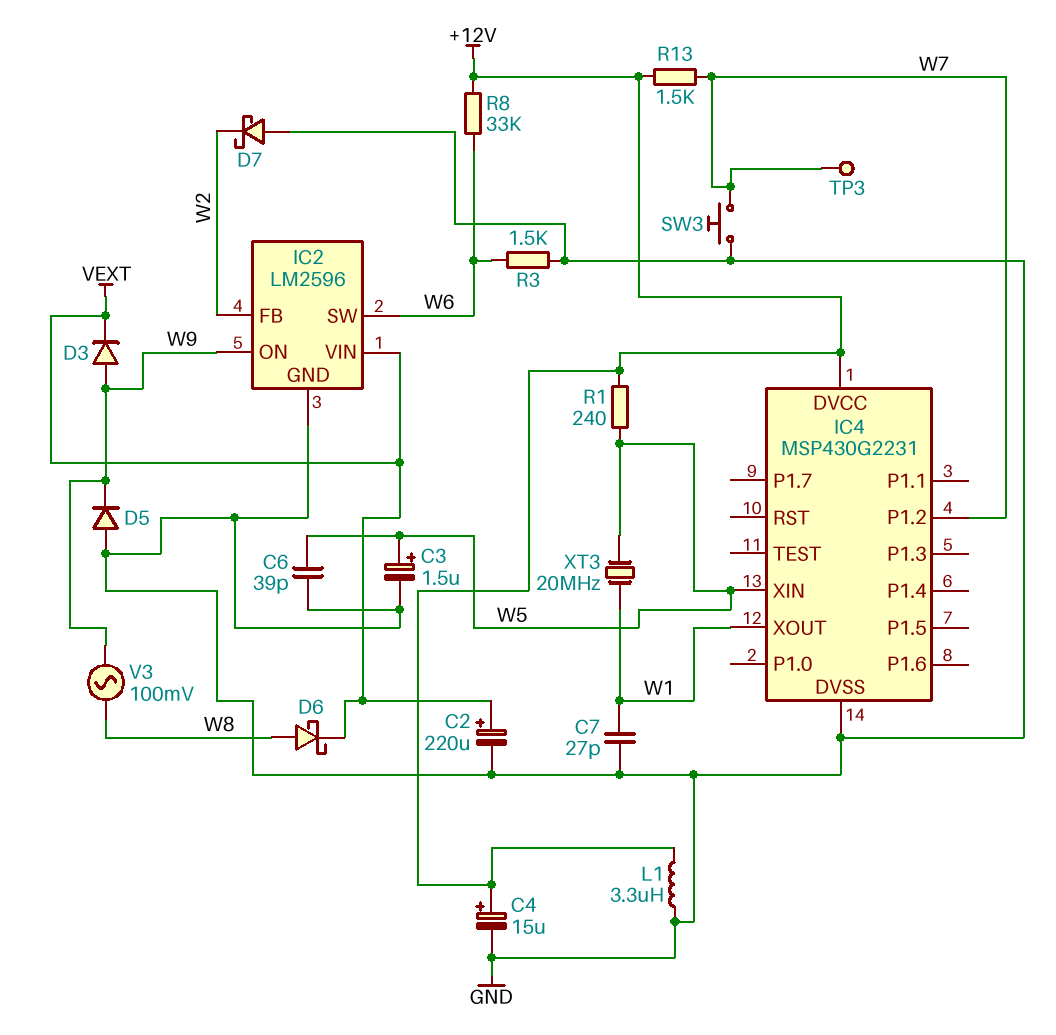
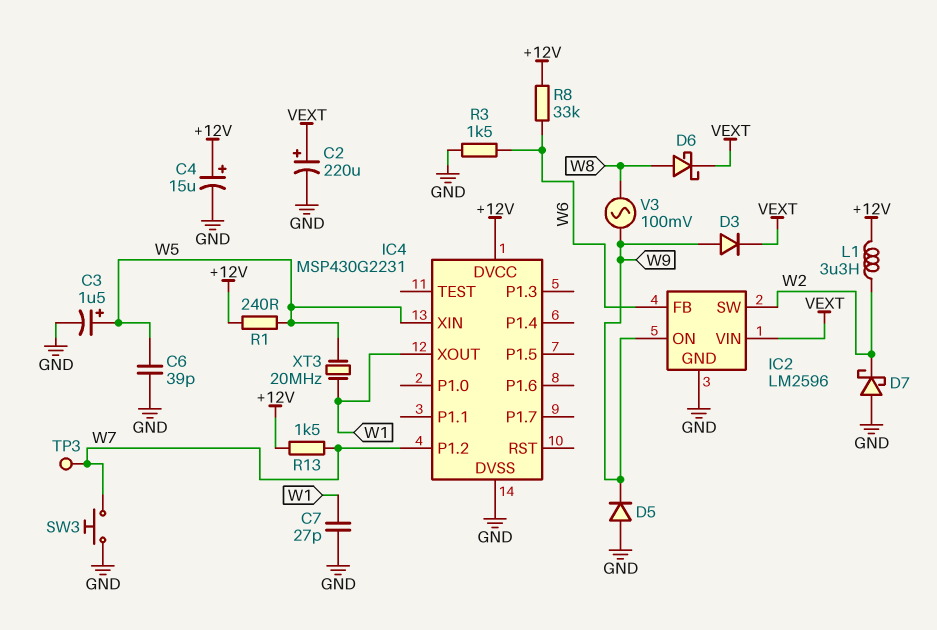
IC2 pin FB: W2 -> W6
IC2 pin SW: W6 -> W2
L1: 3.3uH (+12V, GND) -> 3.3uH (+12V, W2)

